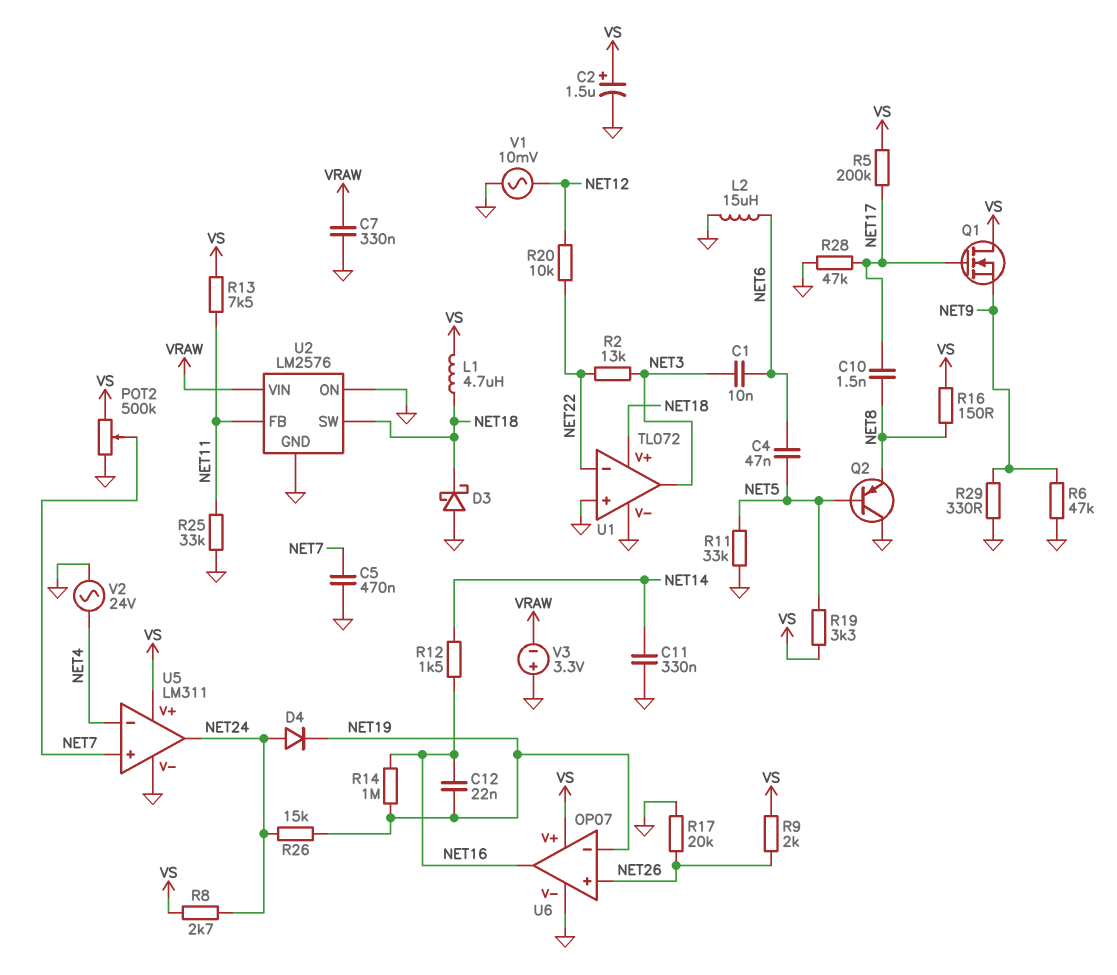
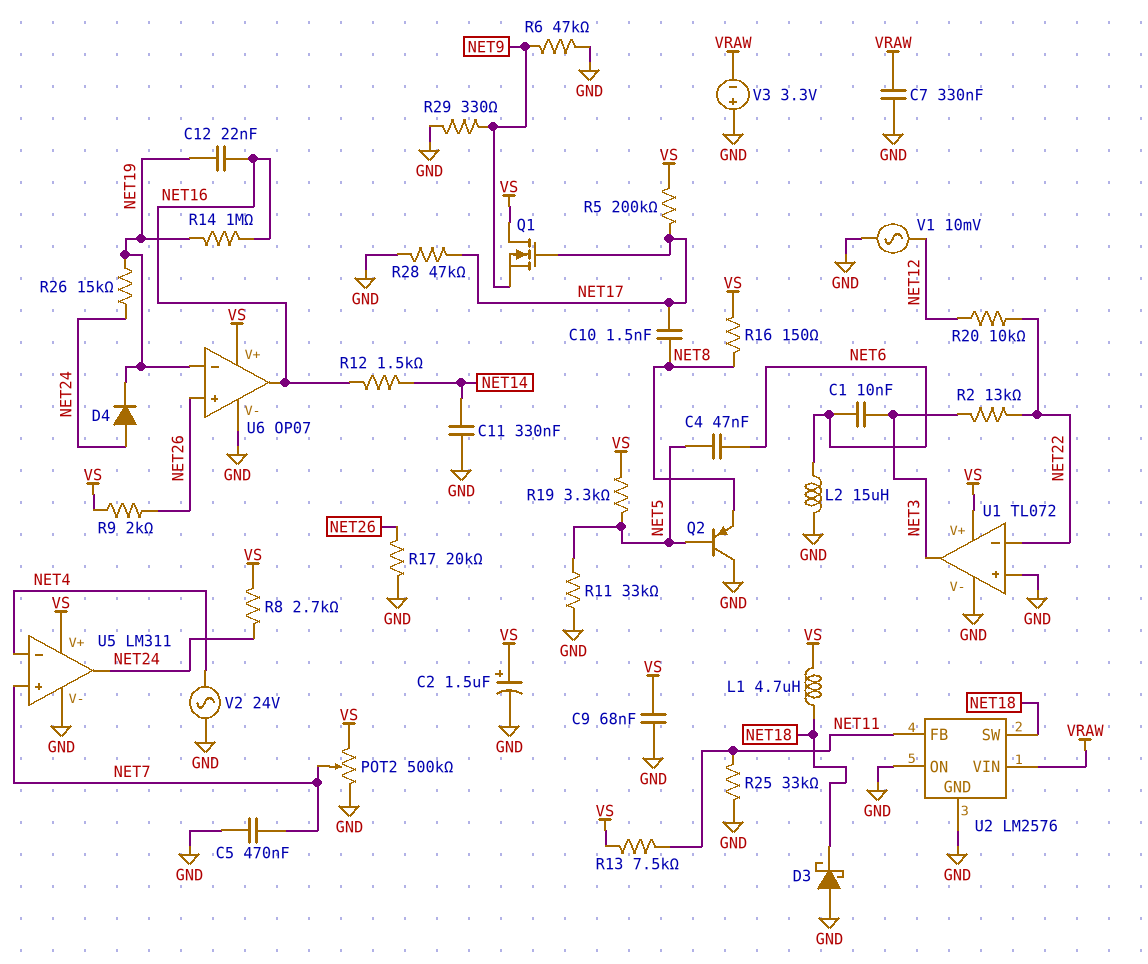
C9: none -> 68nF (GND, VS)
U1 pin V+: NET18 -> VS

